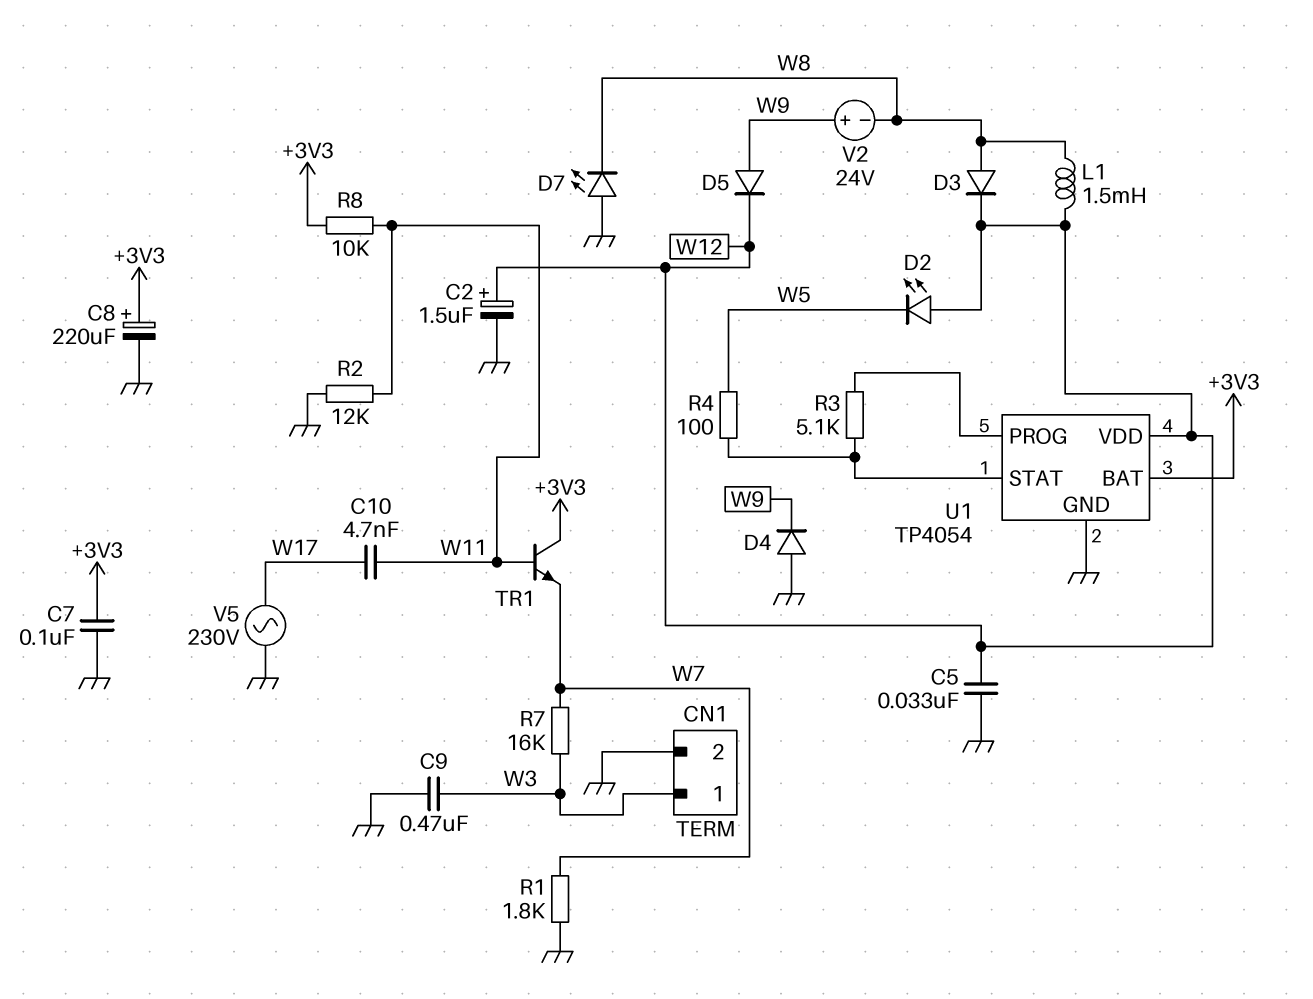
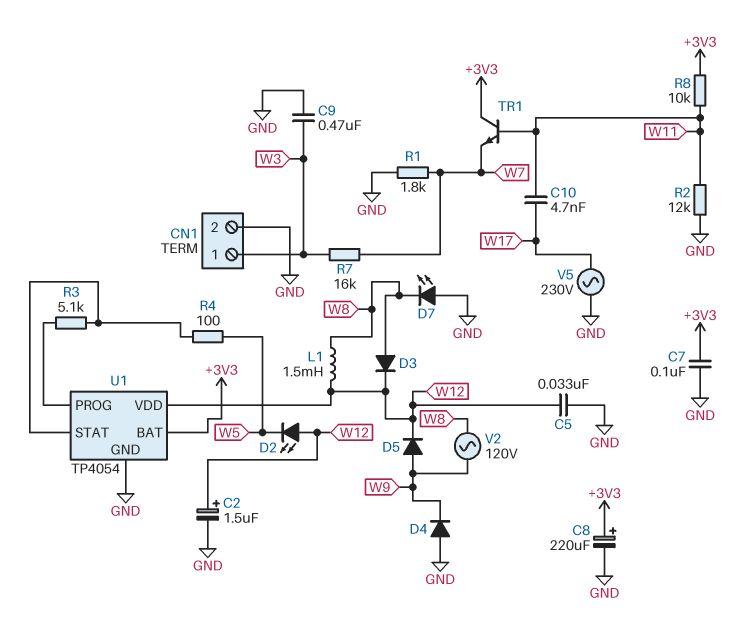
V2: 24V (plus W9, minus W8) -> AC 120V (W8, W9)

